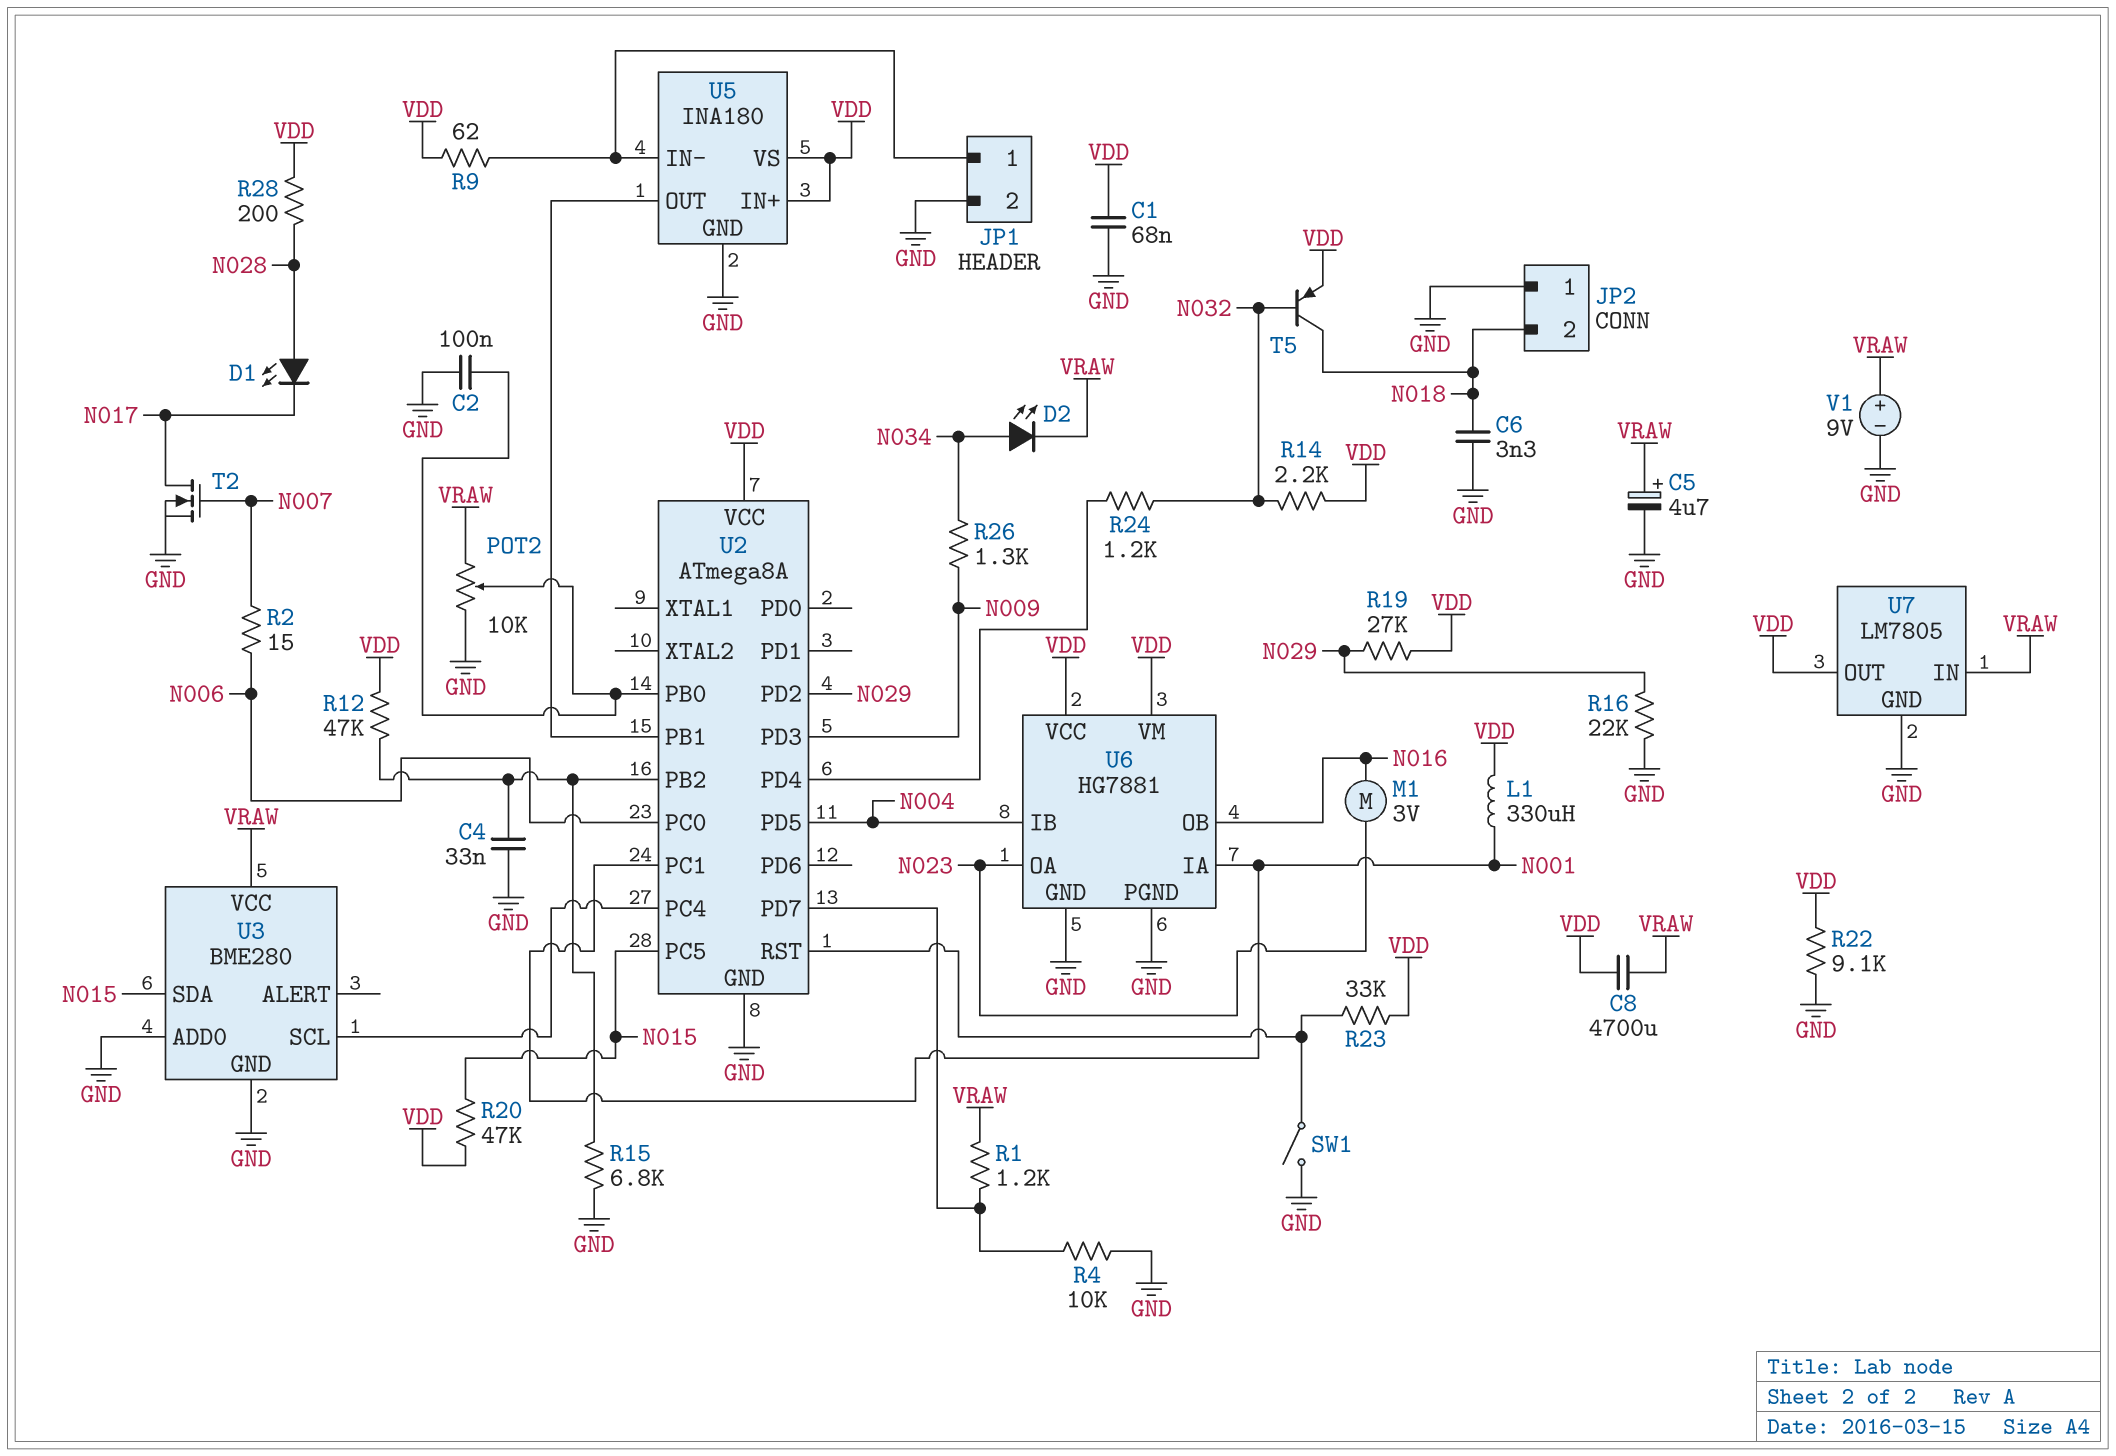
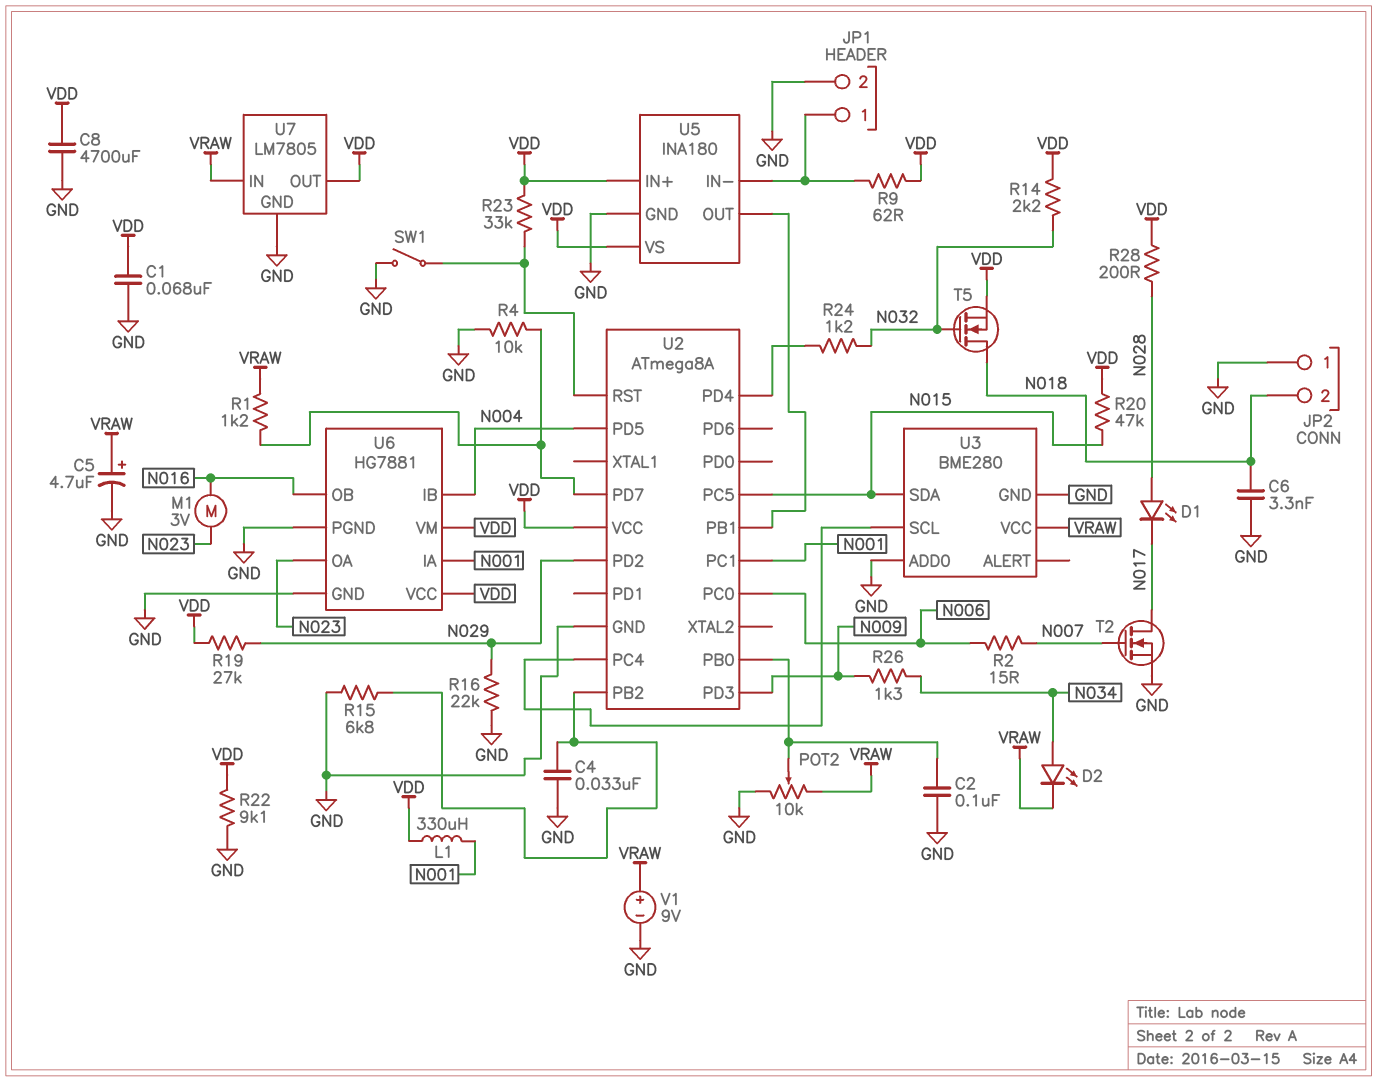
C8: 4700uF (VDD, VRAW) -> 4700uF (GND, VDD)
R12: 47k (U2/PB2, VDD) -> none
T5: PNP (B N032, C N018, E VDD) -> NMOS (G N032, D N018, S VDD)

